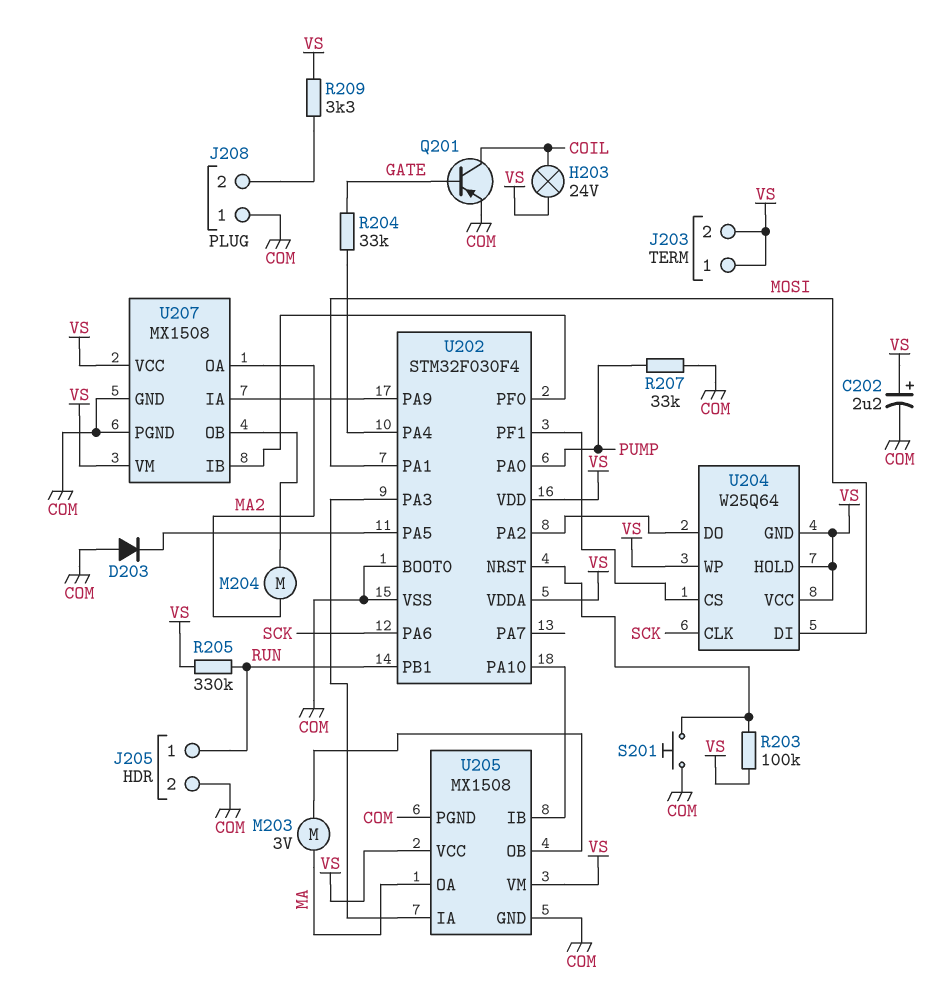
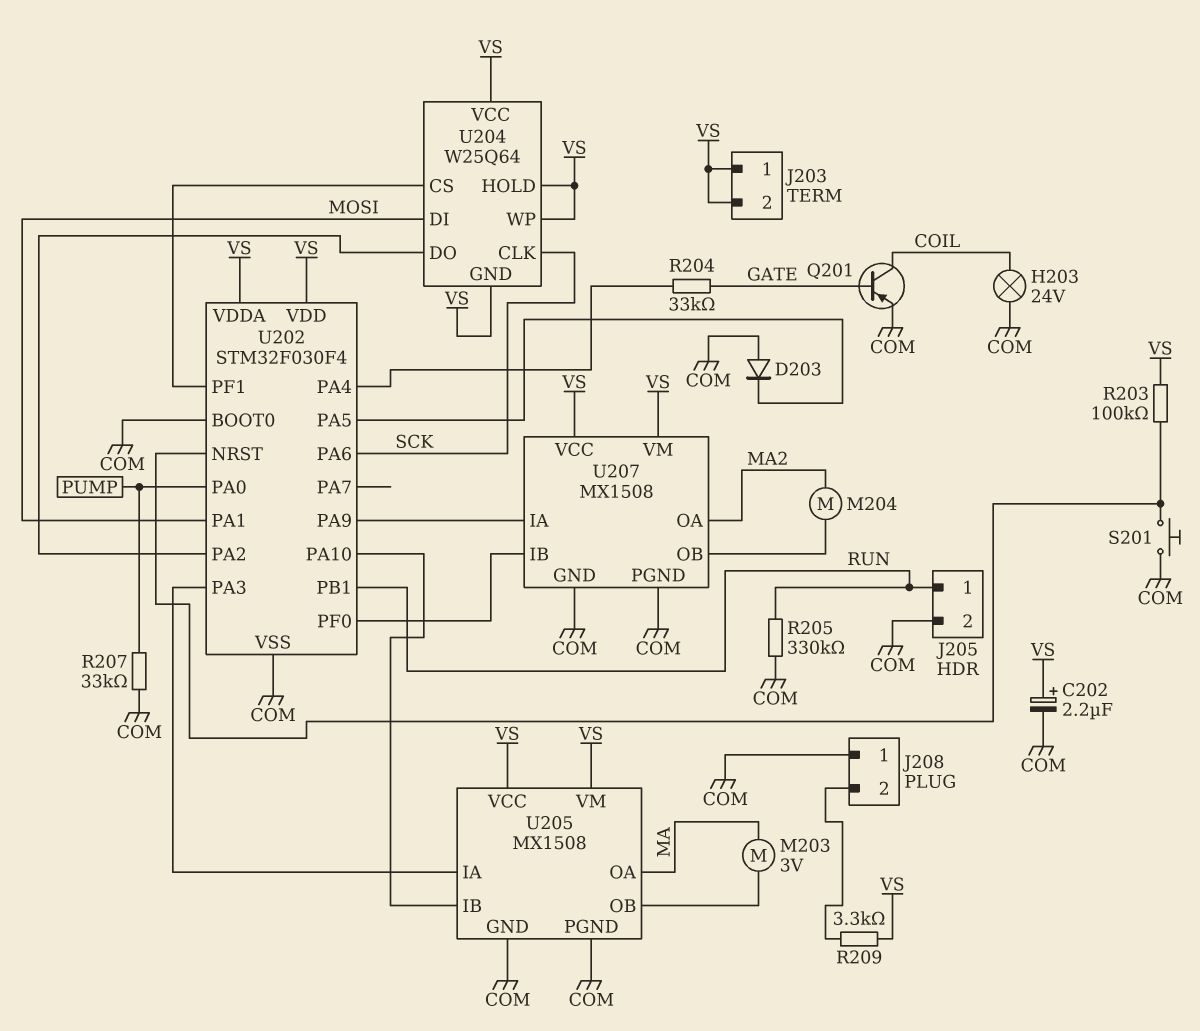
H203: lamp 24V (COIL, VS) -> lamp 24V (COIL, COM)
R205: 330k (RUN, VS) -> 330k (COM, RUN)

